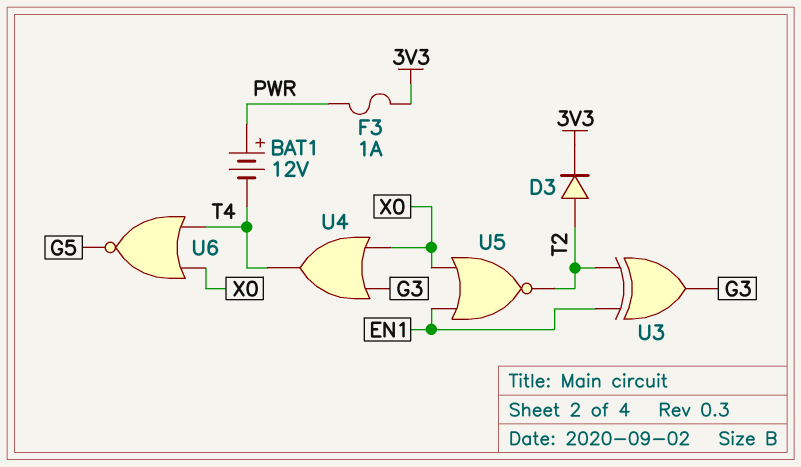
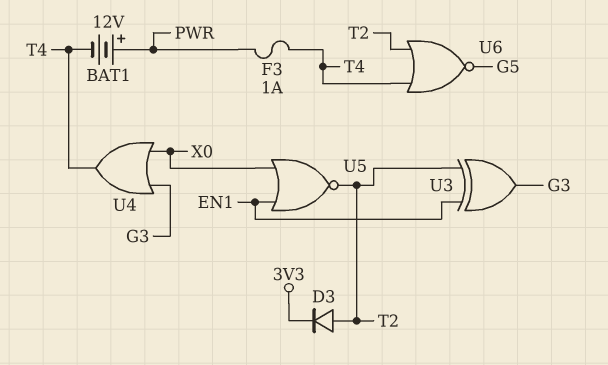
F3: 1A (3V3, PWR) -> 1A (PWR, T4)
U6: NOR (in T4, in X0, out G5) -> NOR (in T2, in T4, out G5)

